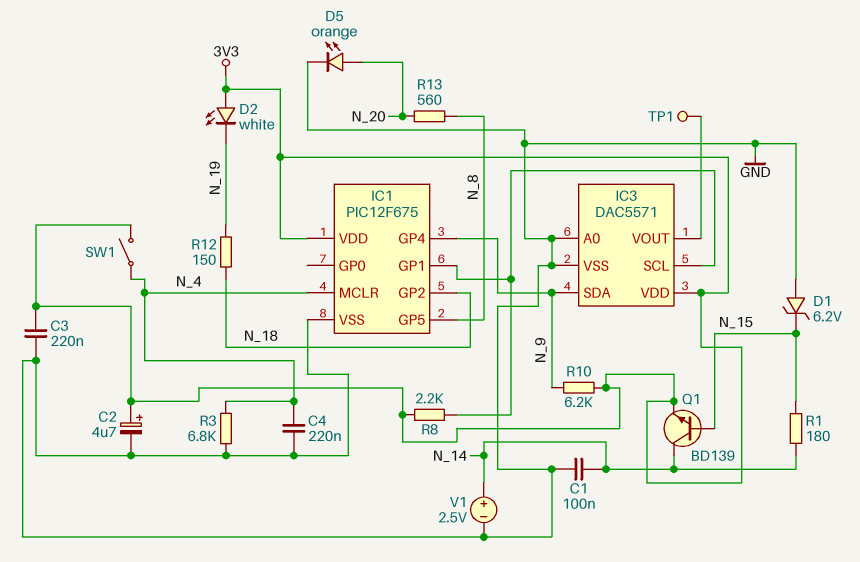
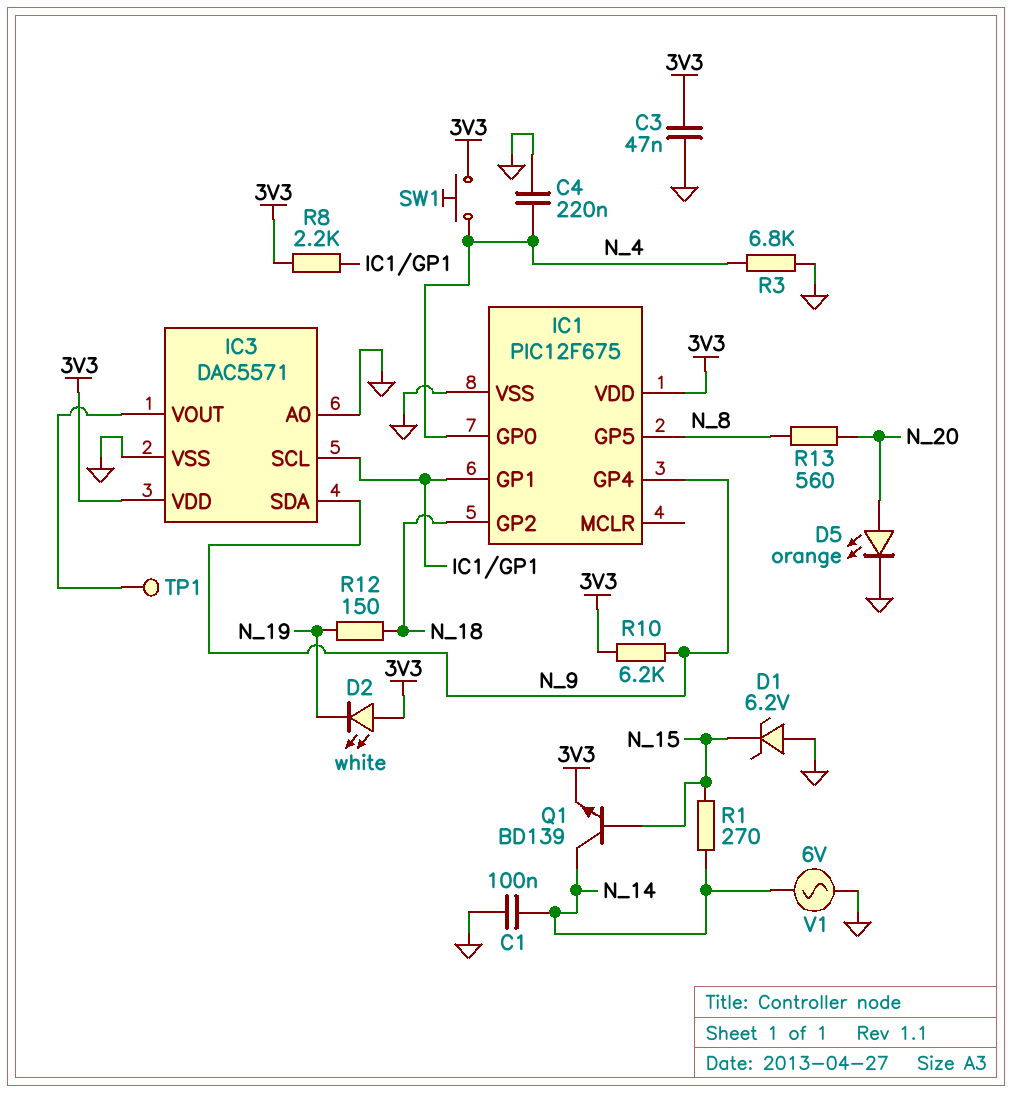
C2: 4.7uF (plus 3V3, minus GND) -> none
C3: 220nF (3V3, GND) -> 47nF (3V3, GND)
IC1 pin GP0: none -> N_4
IC1 pin MCLR: N_4 -> none
R1: 180 (N_14, N_15) -> 270 (N_14, N_15)
SW1: switch (3V3, N_4) -> button (3V3, N_4)
V1: 2.5V (plus N_14, minus GND) -> AC 6V (GND, N_14)

